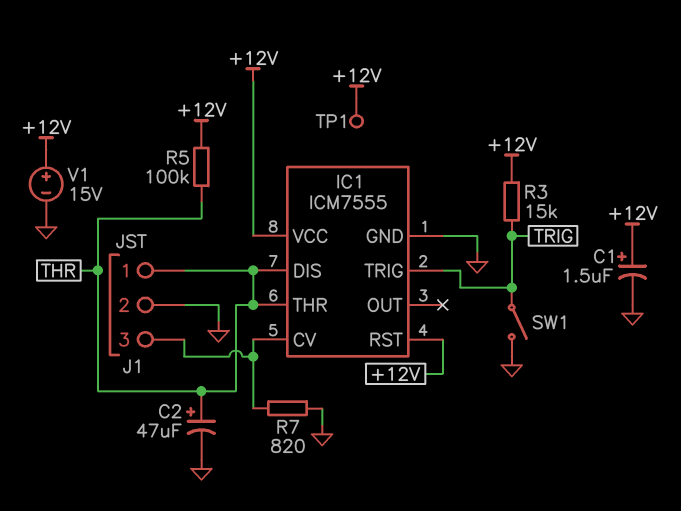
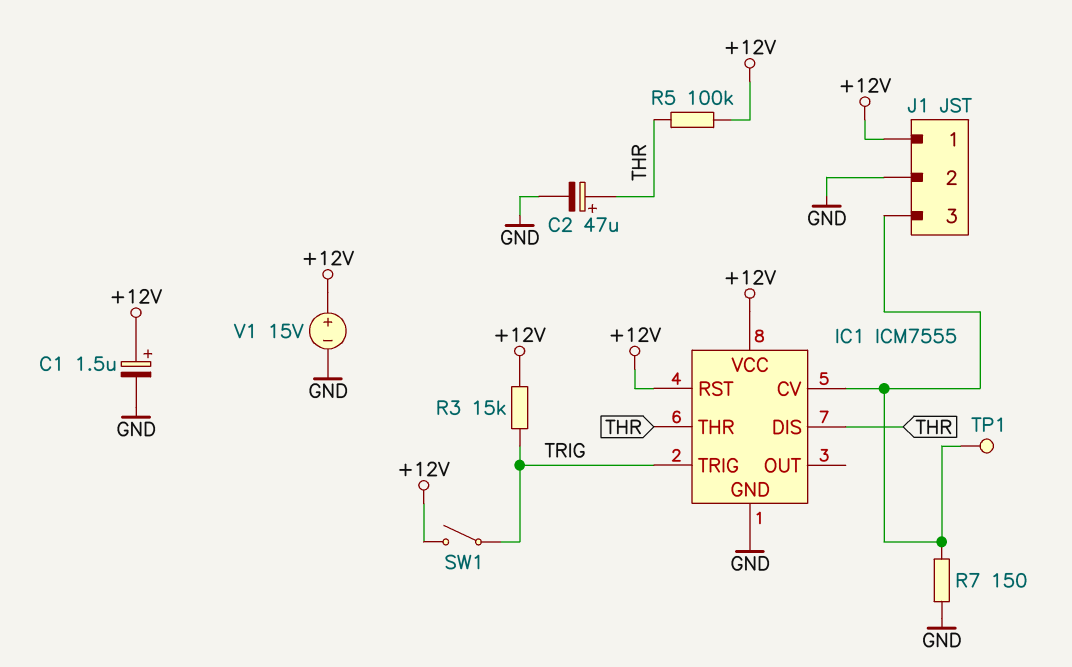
J1 pin 1: THR -> +12V
R7: 820 (GND, IC1/CV) -> 150 (GND, IC1/CV)
SW1: switch (GND, TRIG) -> switch (+12V, TRIG)
TP1: test point (+12V) -> test point (IC1/CV)

